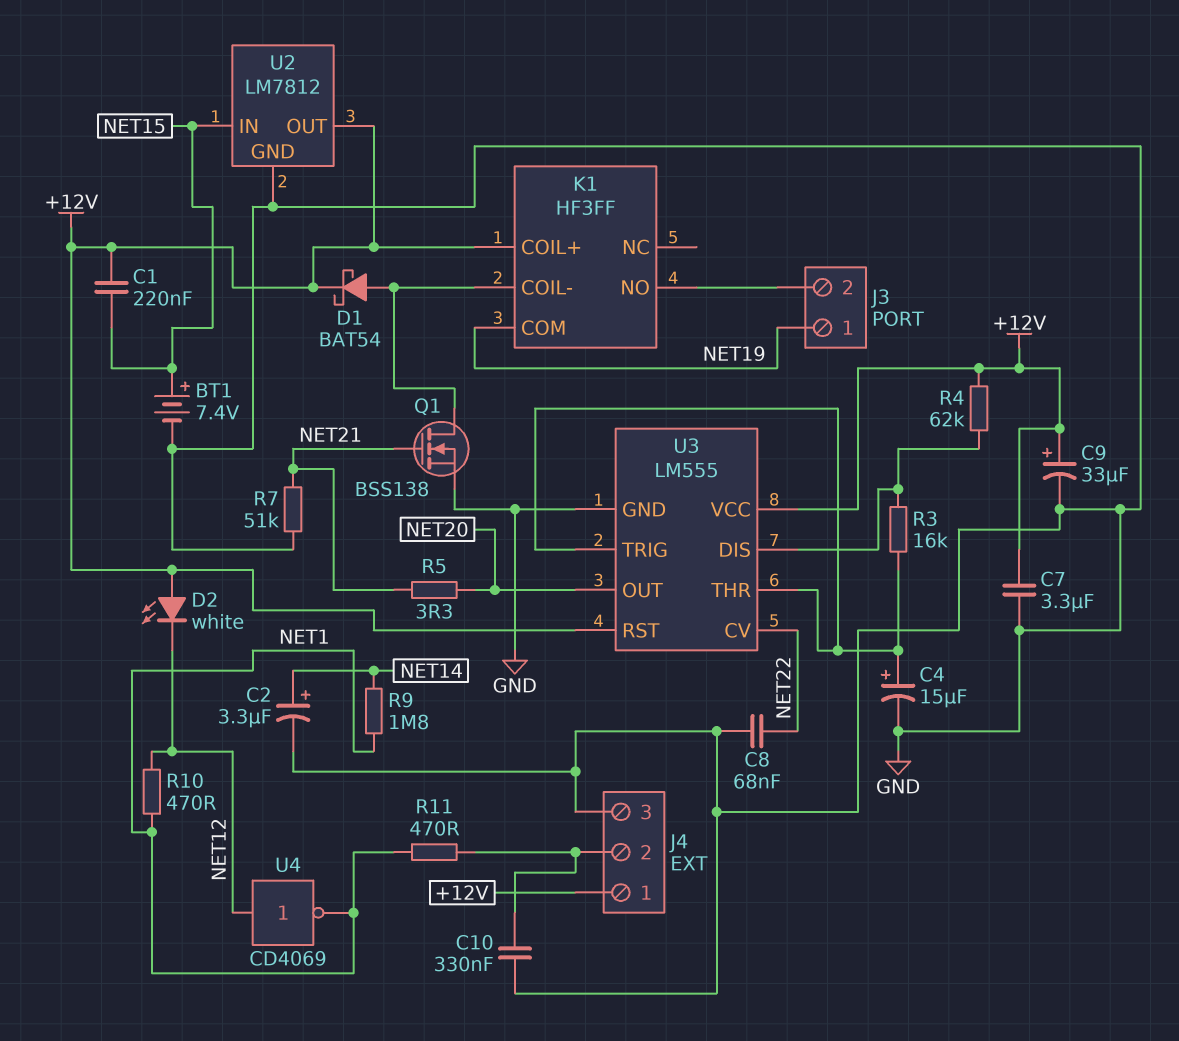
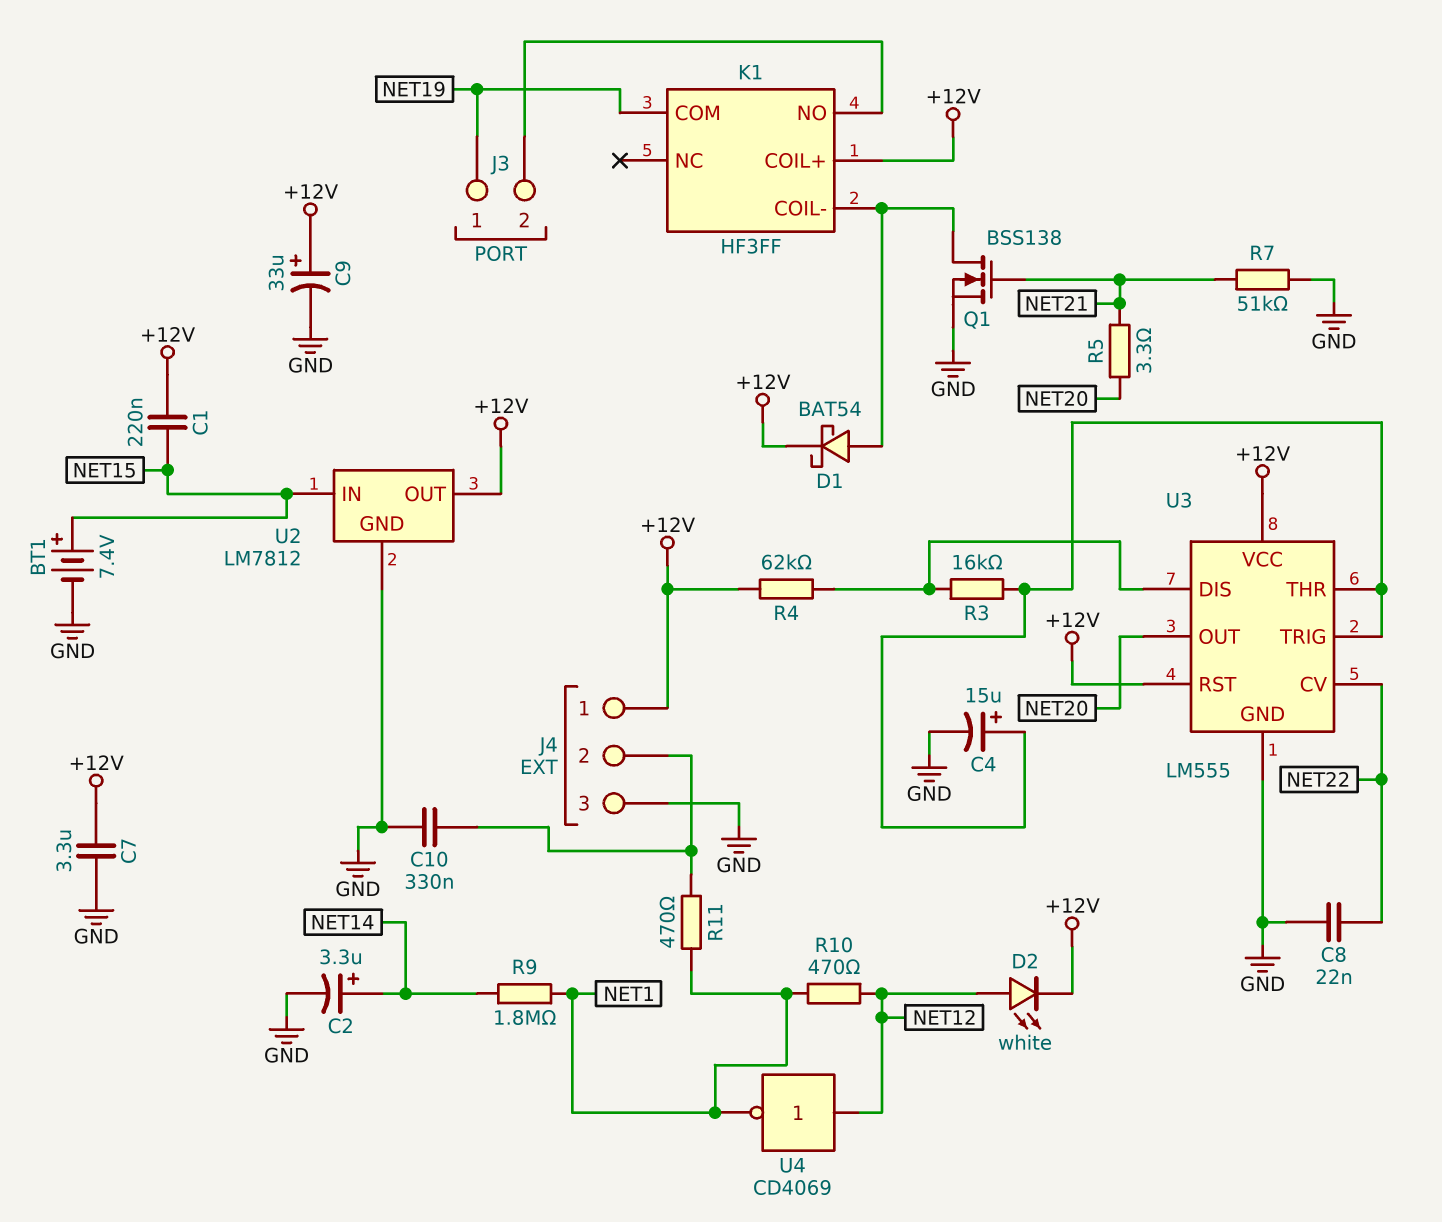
C8: 68nF (GND, NET22) -> 22nF (GND, NET22)
D2: LED white (A +12V, K NET12) -> LED white (A NET12, K +12V)

